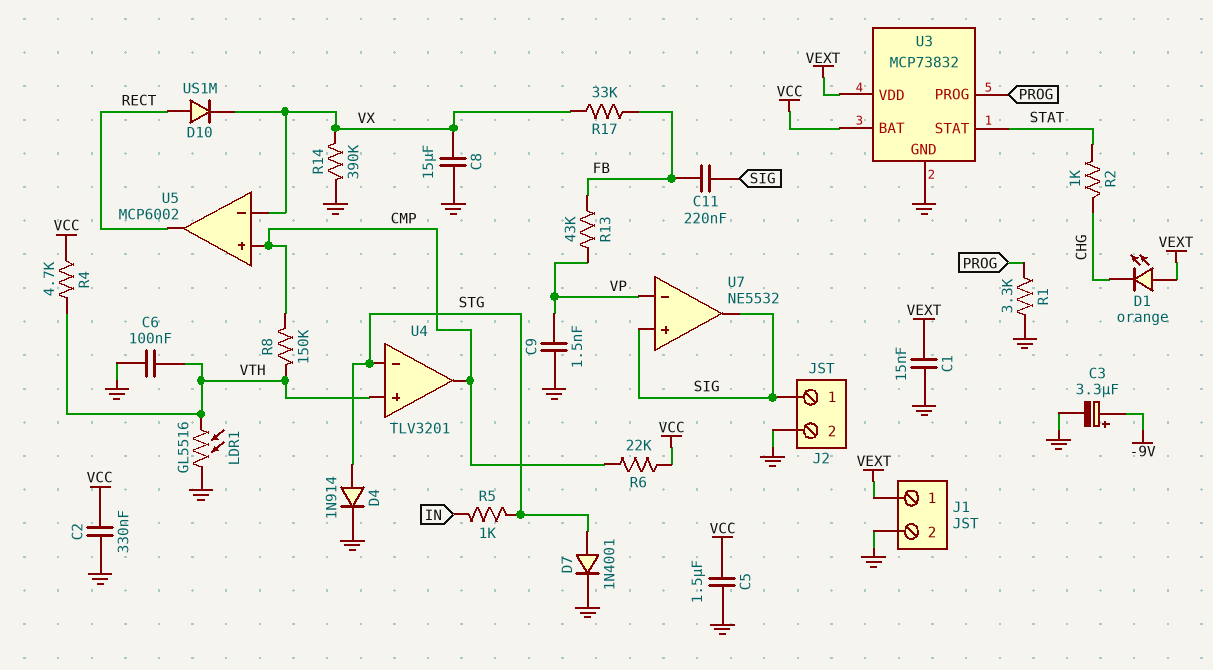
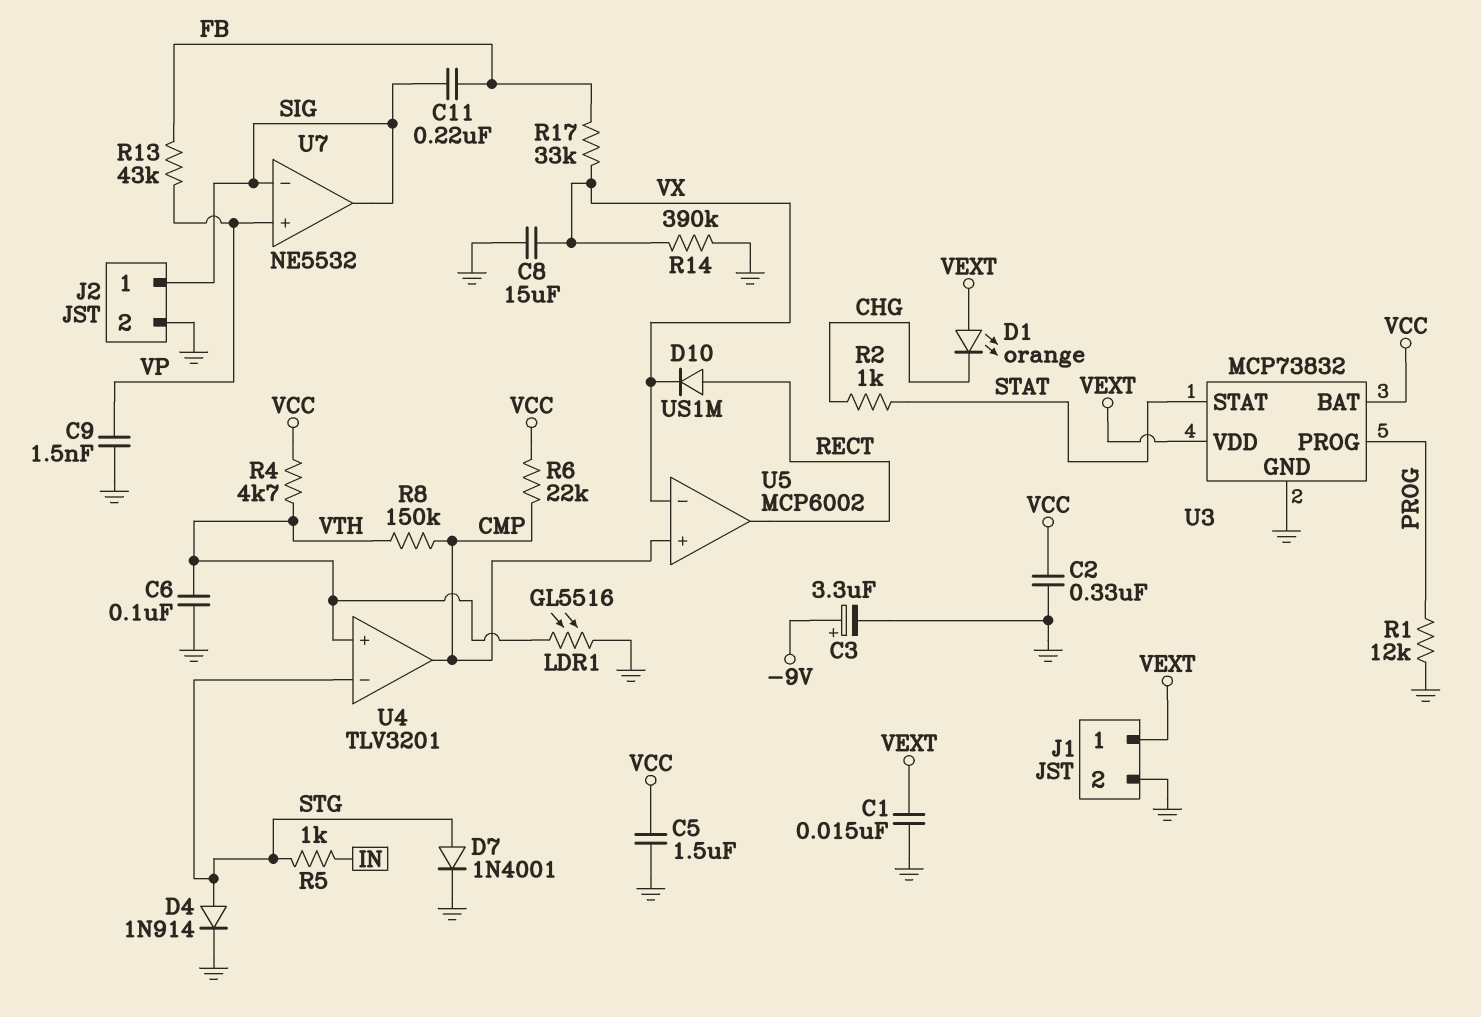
R1: 3.3k (GND, PROG) -> 12k (GND, PROG)
U7 pin in+: SIG -> VP
U7 pin in-: VP -> SIG

